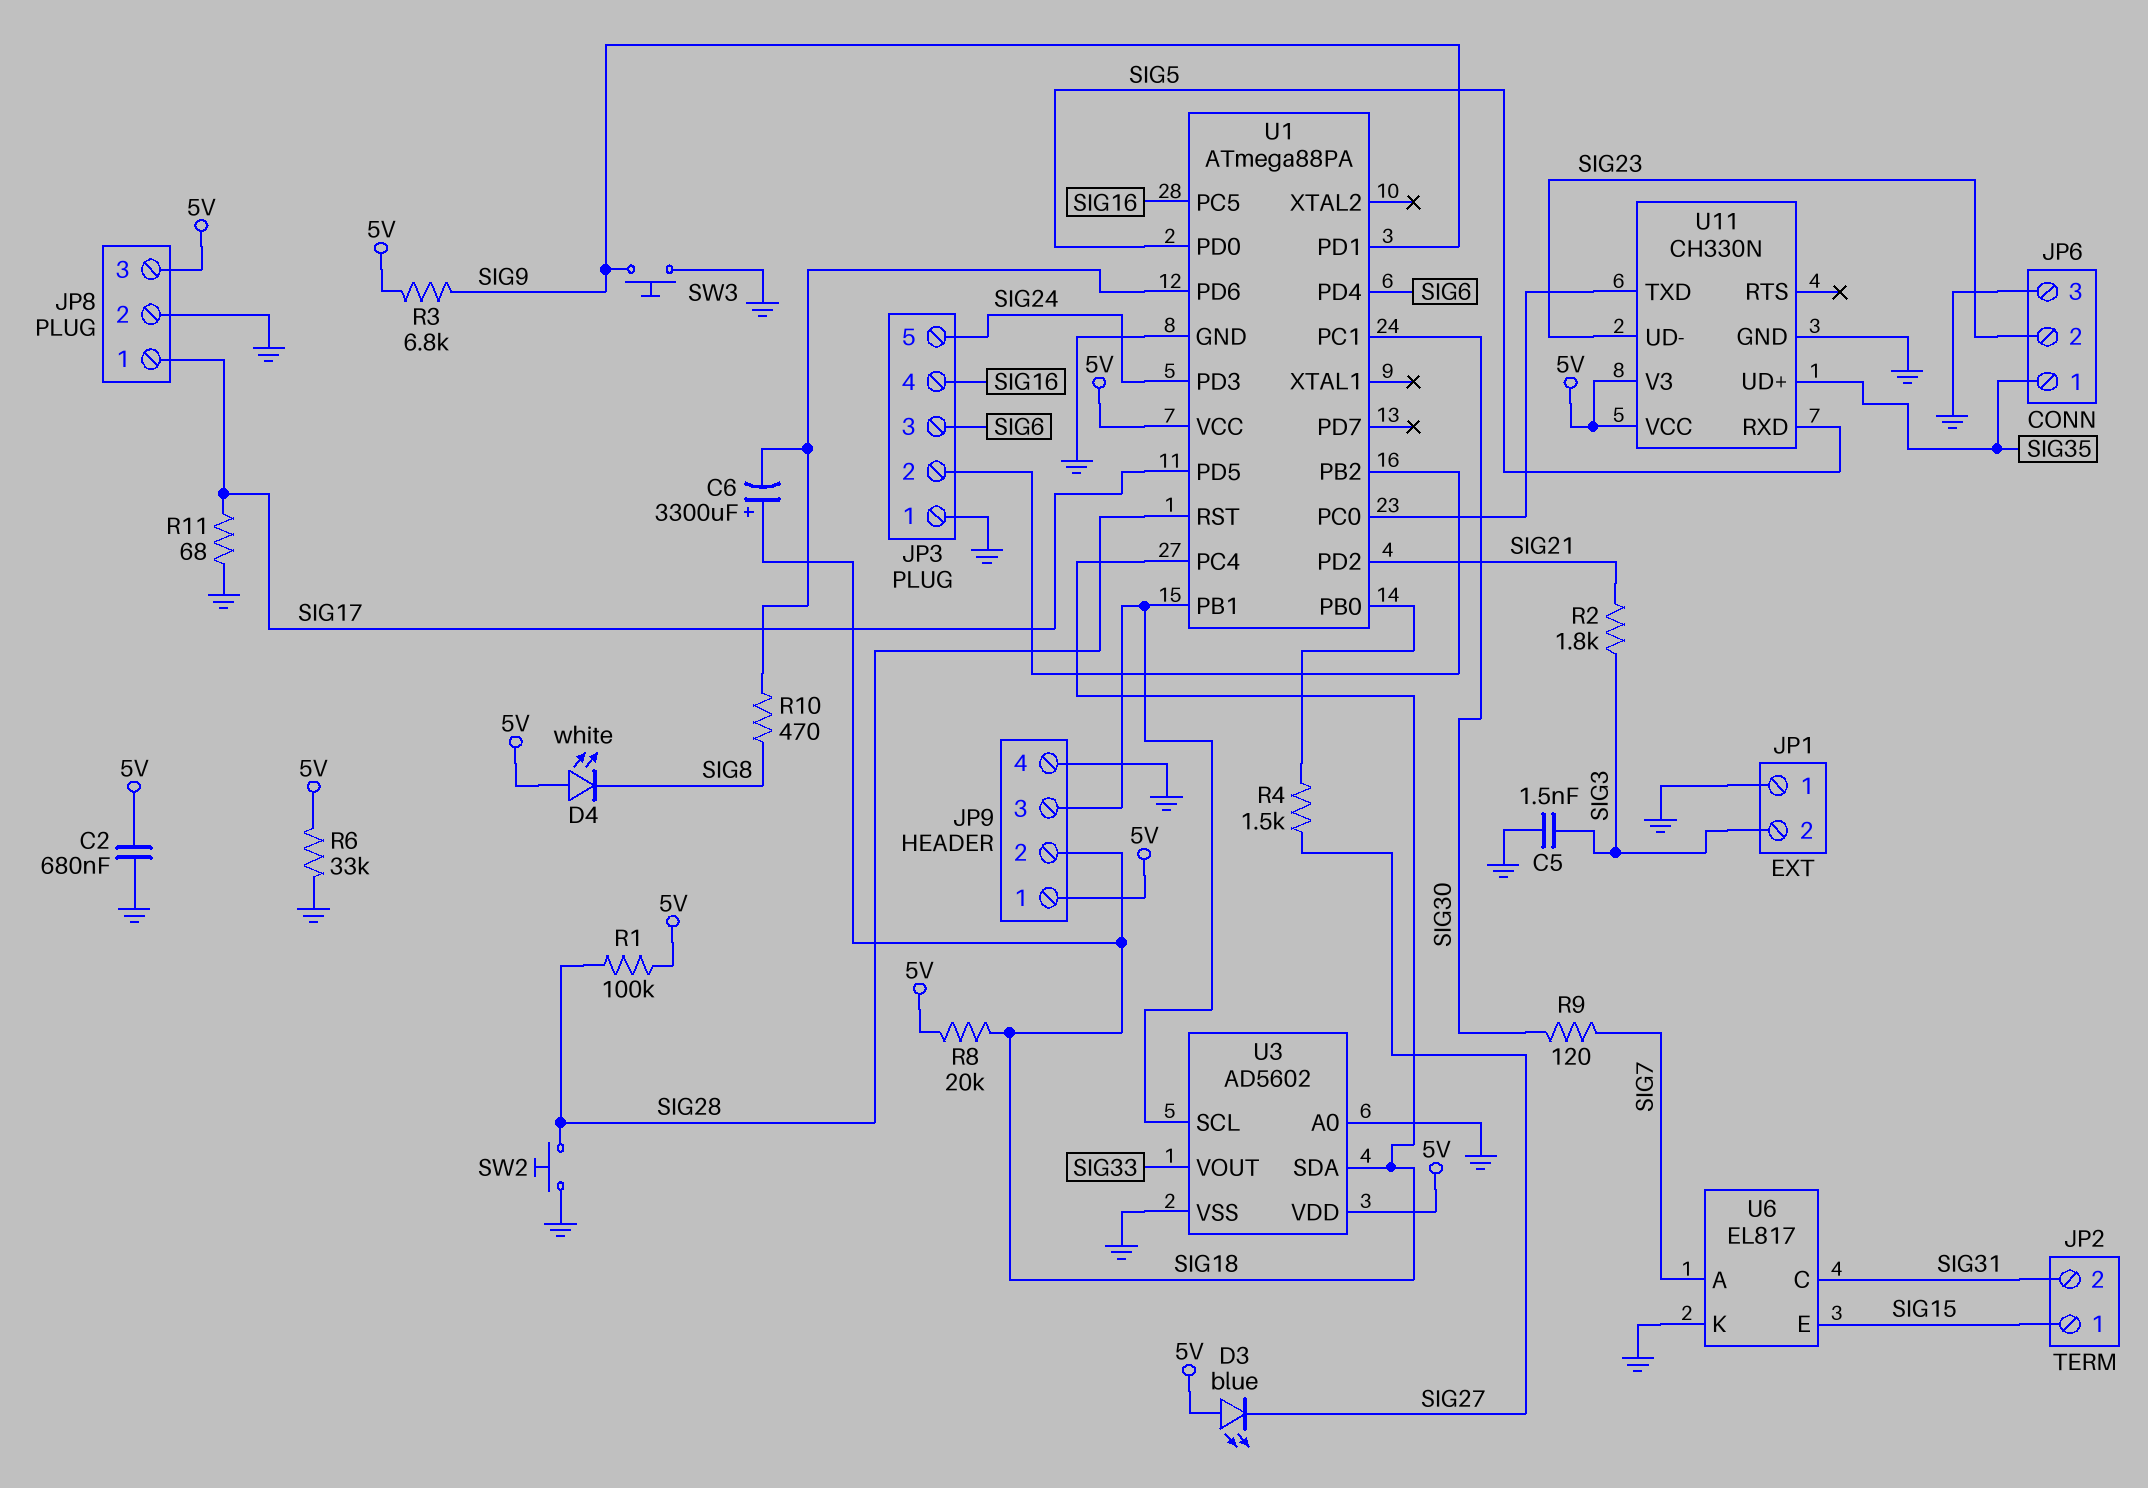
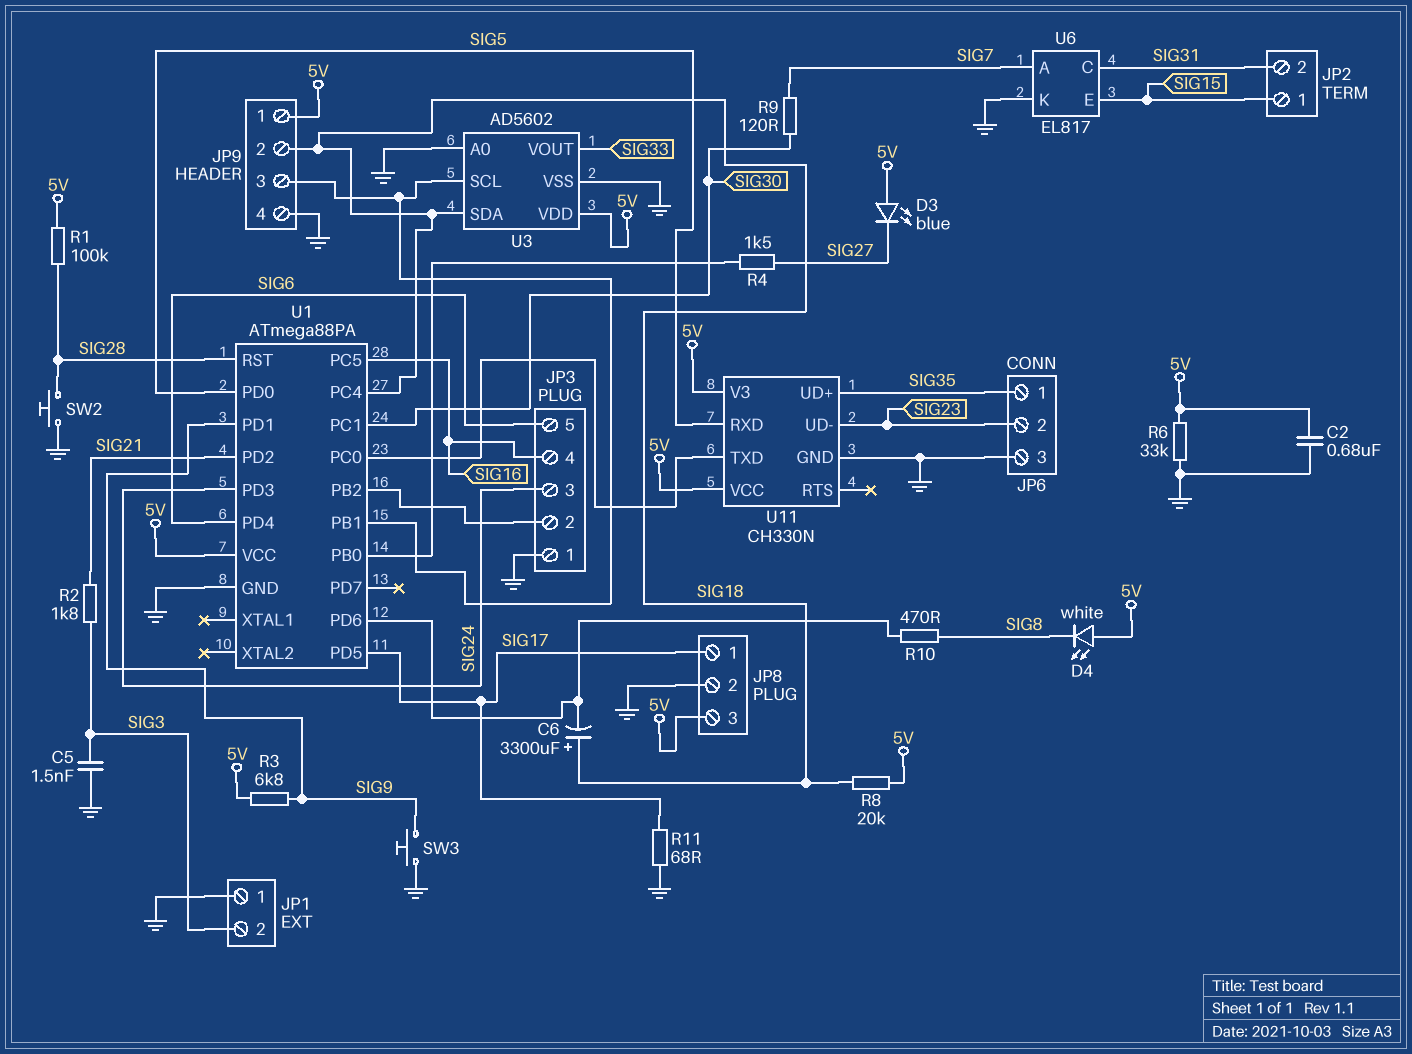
JP3 pin 3: SIG6 -> SIG24
JP3 pin 5: SIG24 -> SIG6

